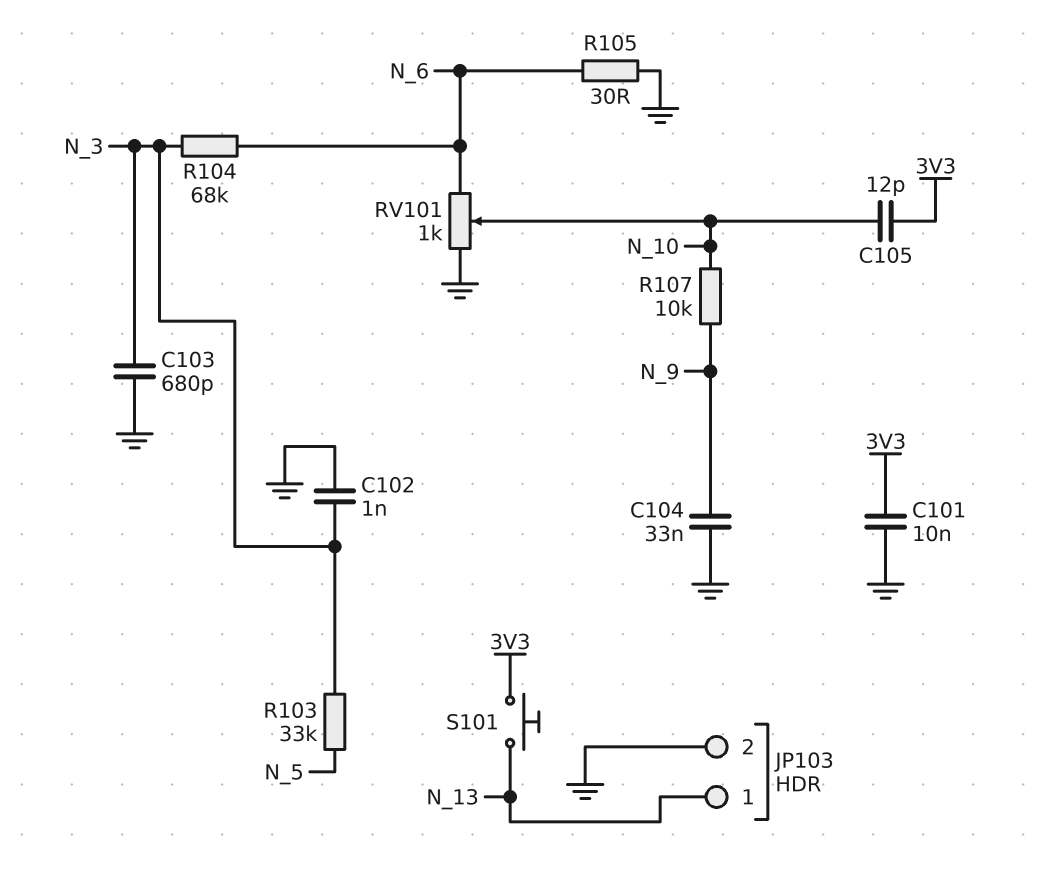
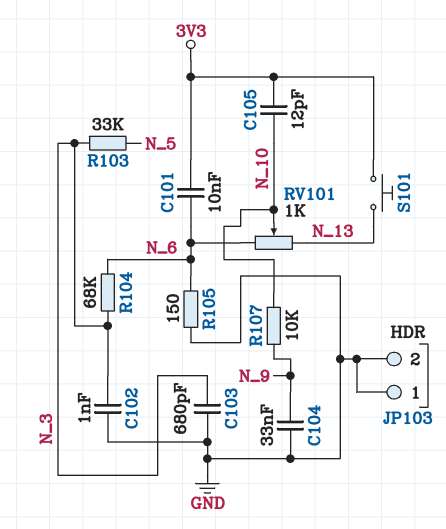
C101: 10nF (3V3, GND) -> 10nF (3V3, N_6)
JP103 pin 1: N_13 -> GND
R105: 30 (GND, N_6) -> 150 (GND, N_6)
RV101: 1k (GND, N_6, wiper N_10) -> 1k (N_6, N_13, wiper N_10)

